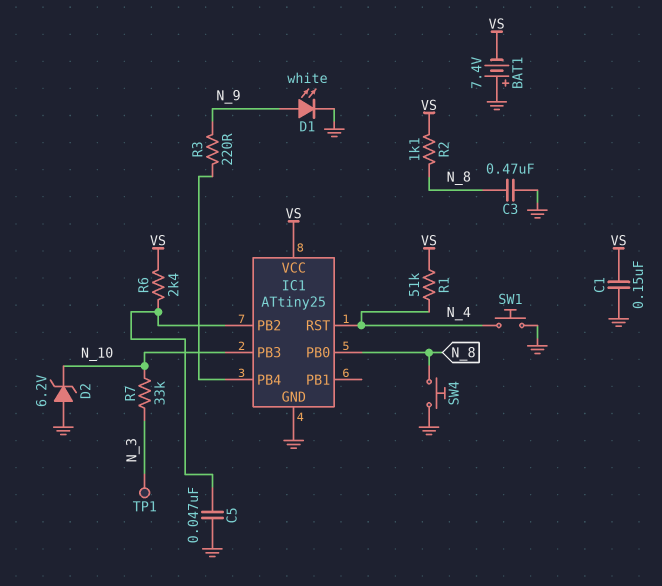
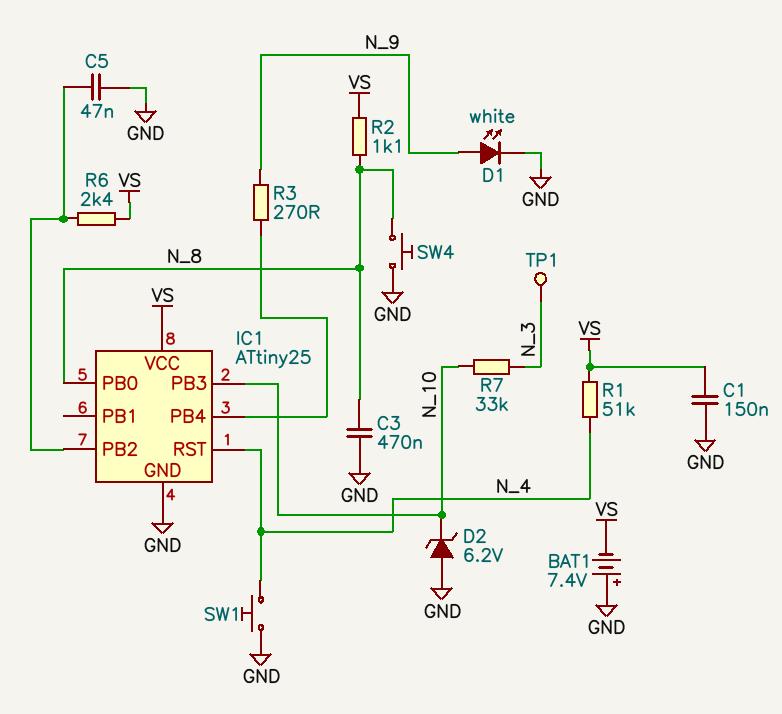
R3: 220 (IC1/PB4, N_9) -> 270 (IC1/PB4, N_9)

